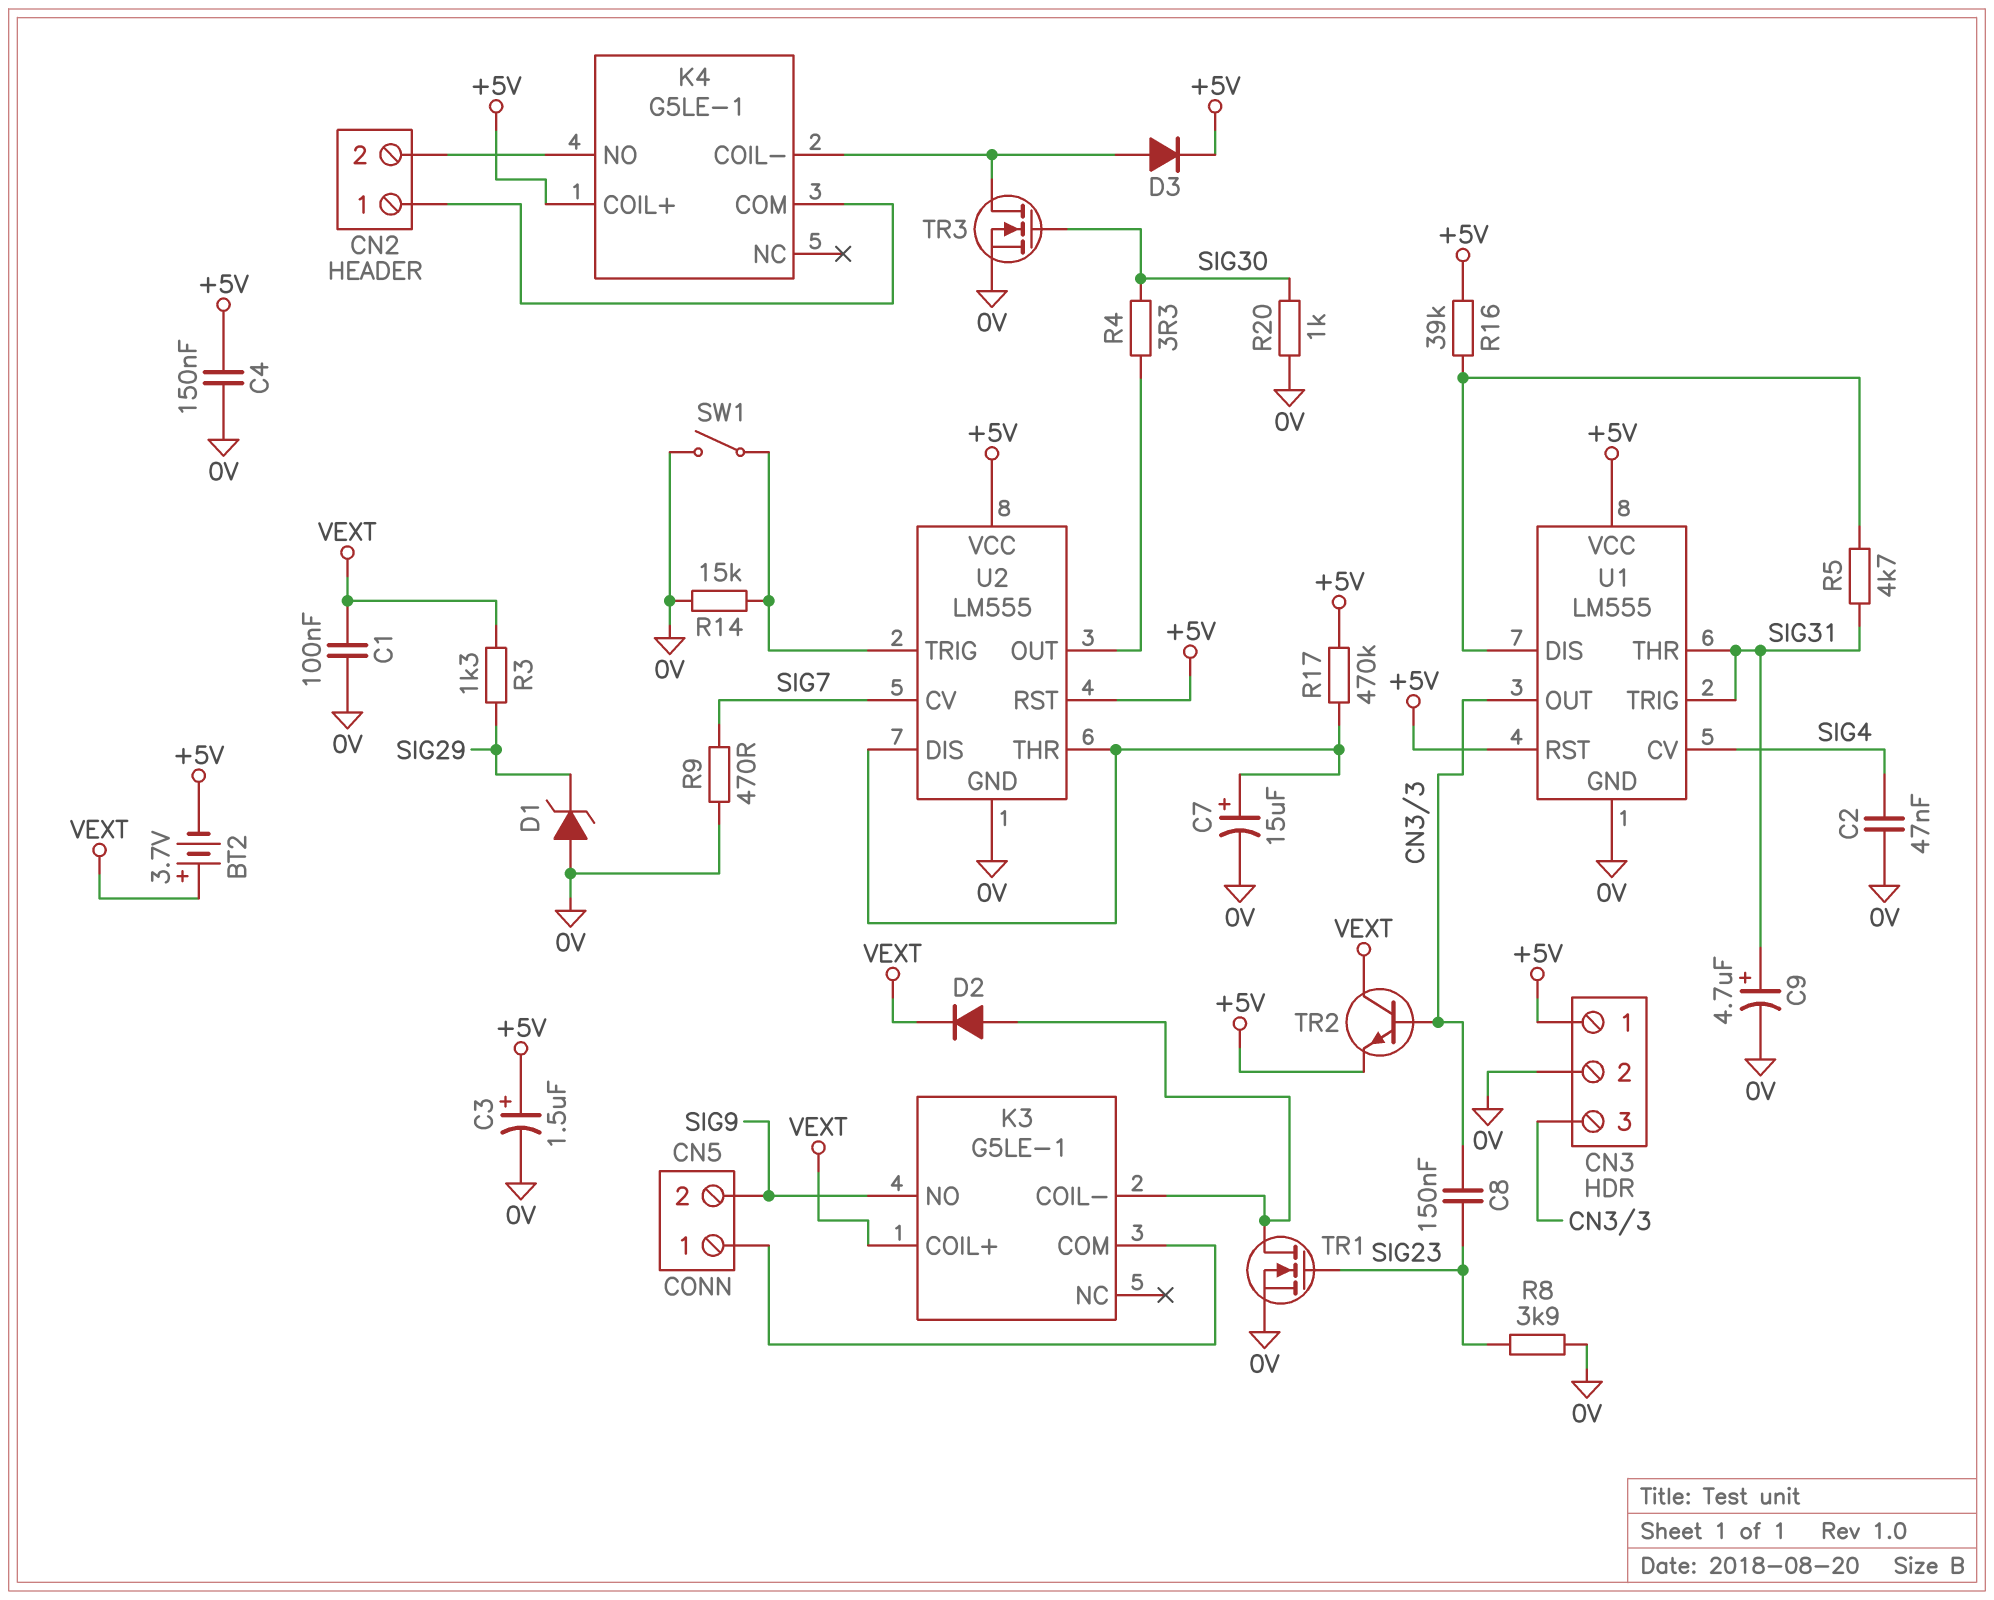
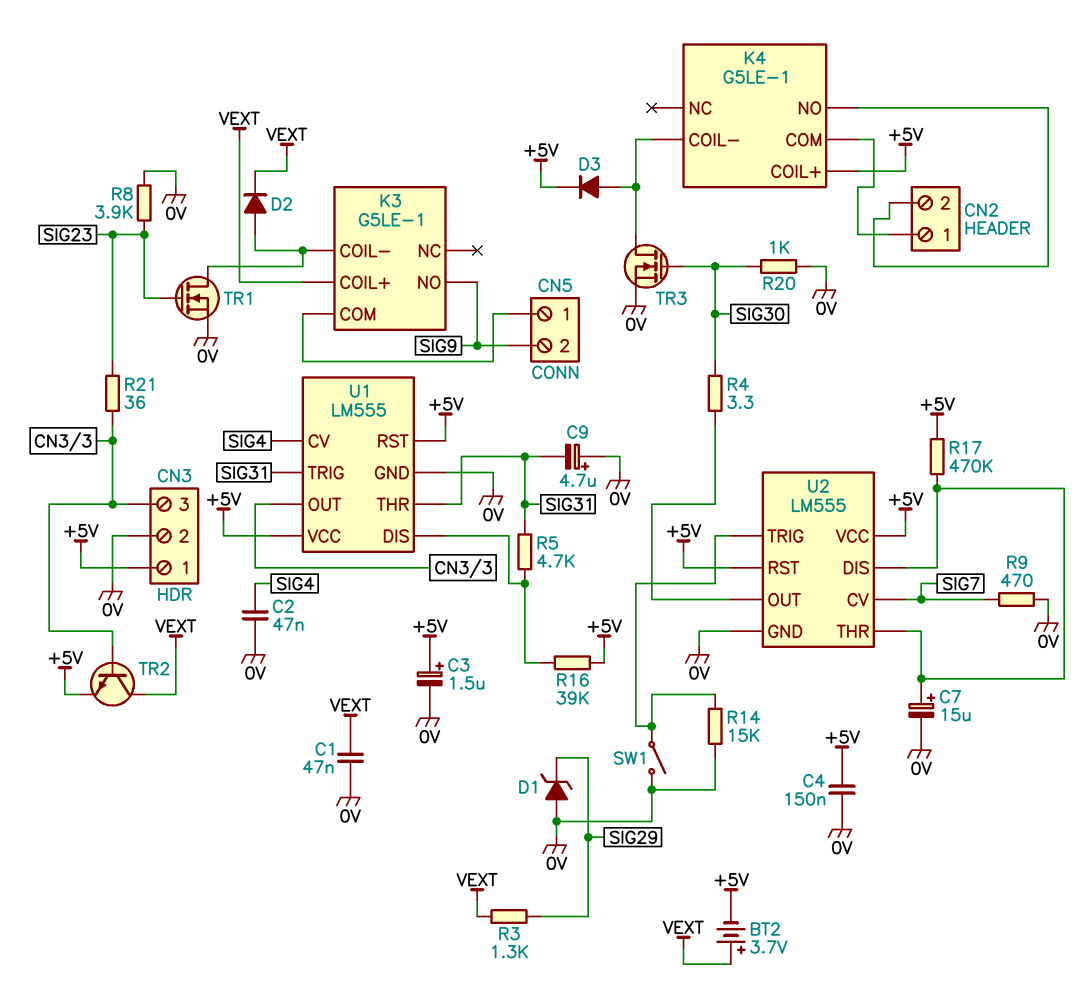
C1: 100nF (0V, VEXT) -> 47nF (0V, VEXT)
C8: 150nF (CN3/3, SIG23) -> none
C9: 4.7uF (plus SIG31, minus 0V) -> 4.7uF (plus 0V, minus SIG31)
R21: none -> 36 (CN3/3, SIG23)

